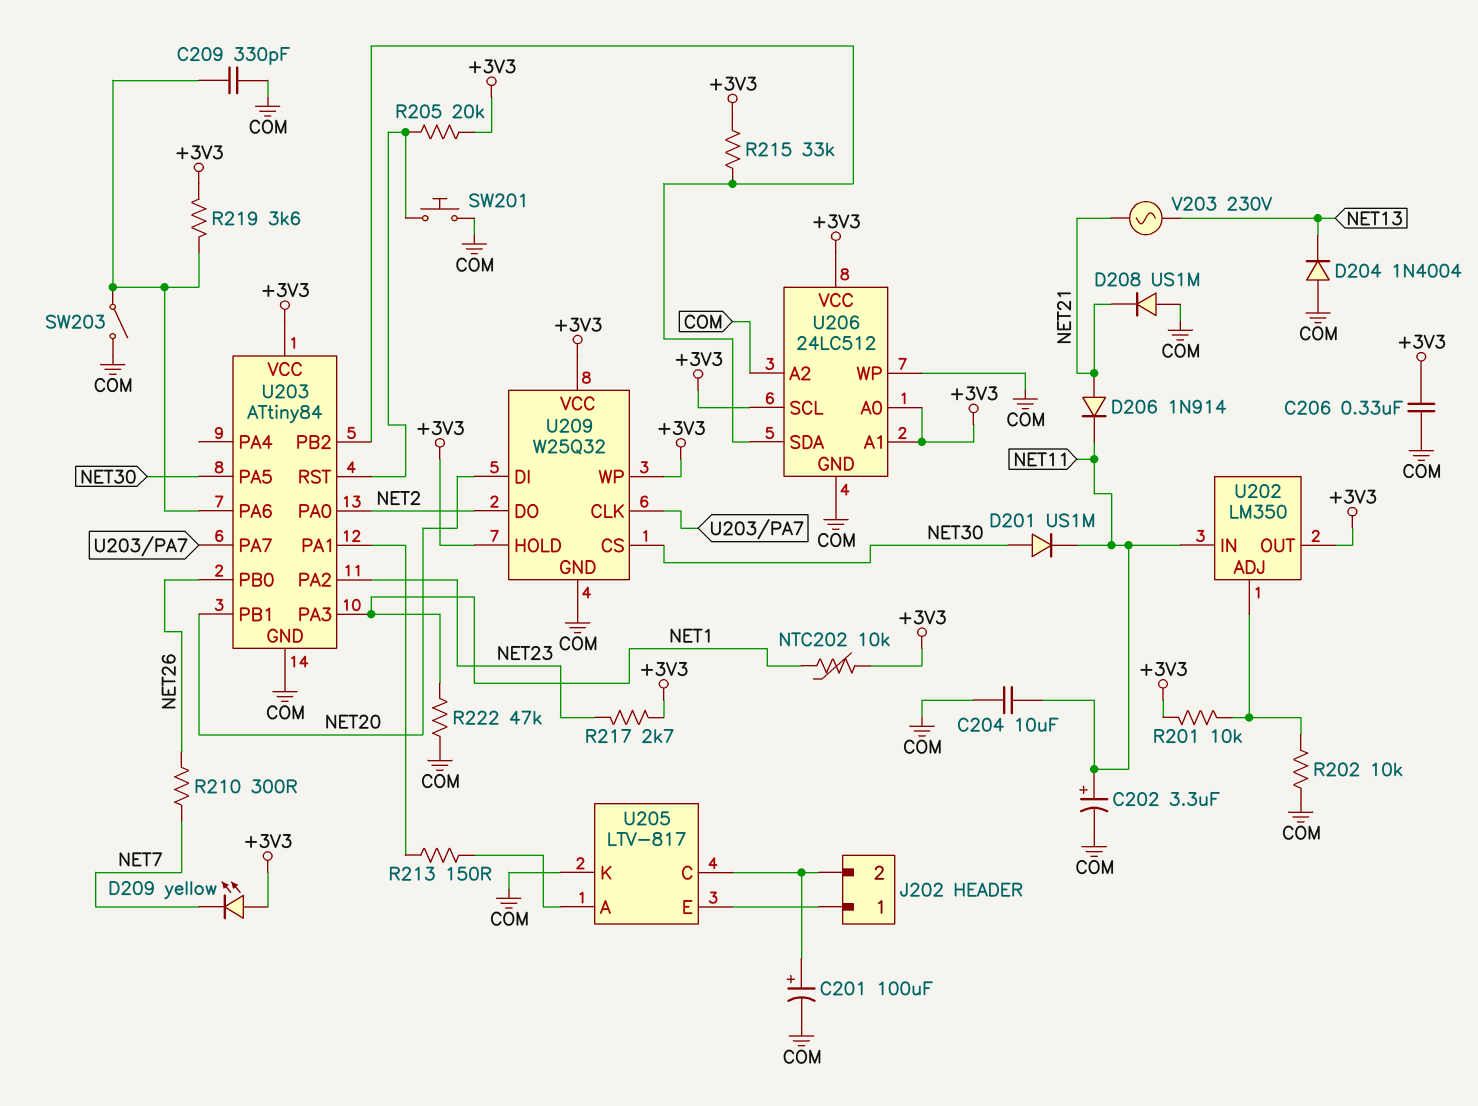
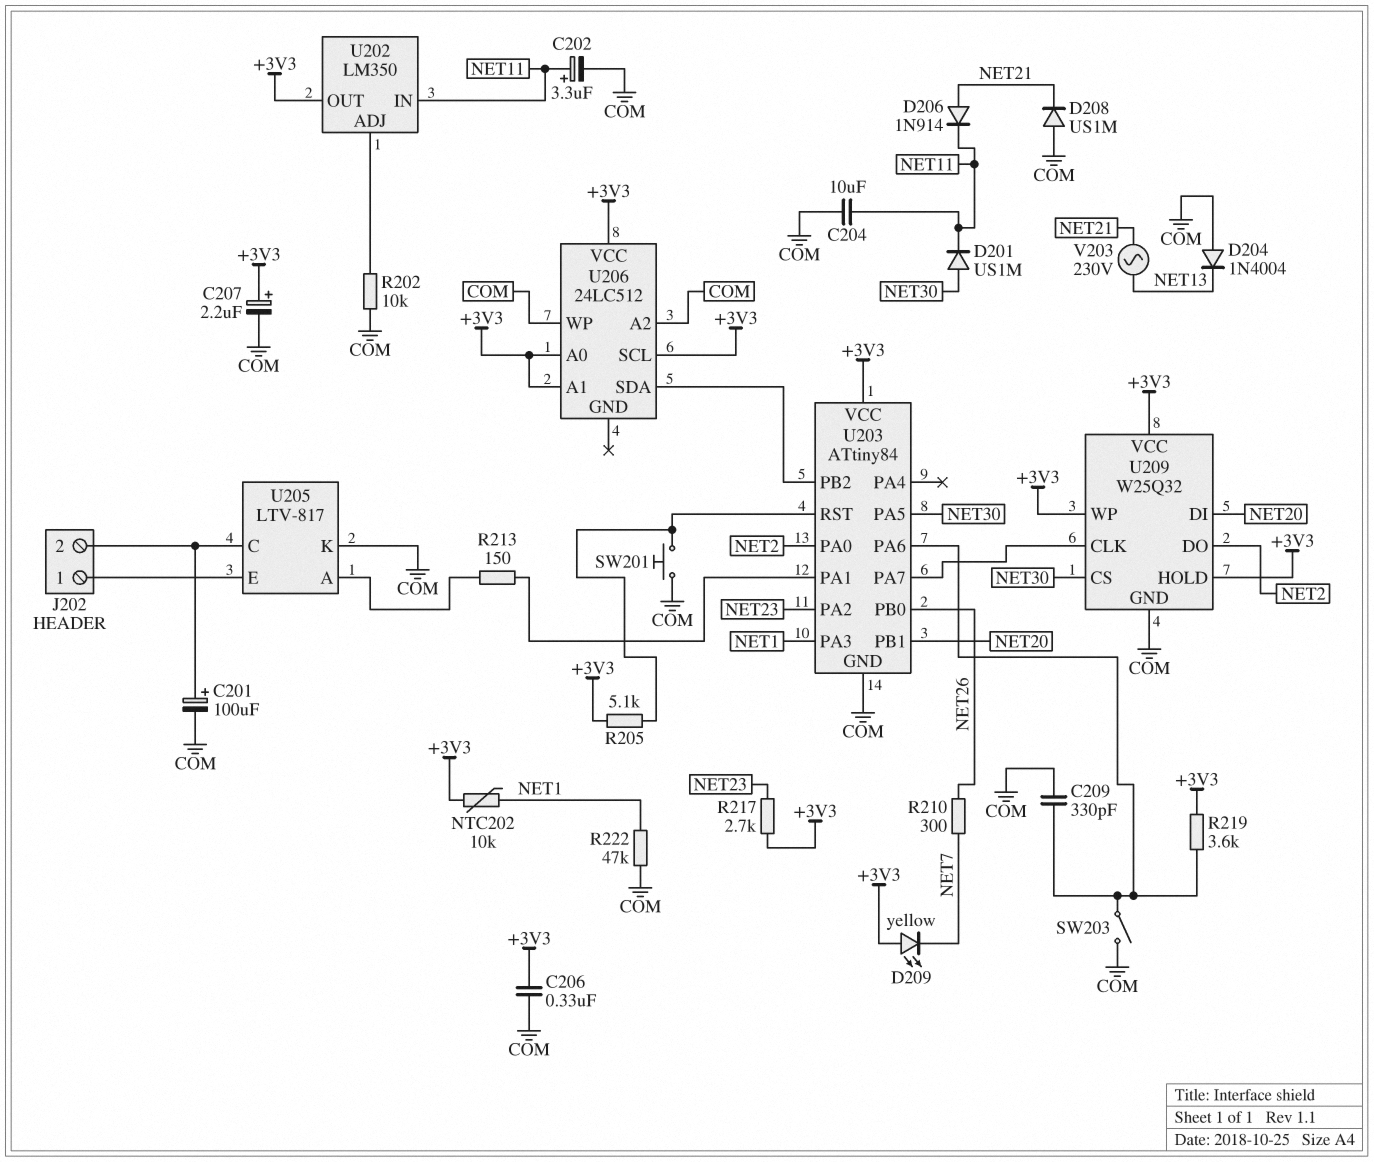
C207: none -> 2.2uF (plus +3V3, minus COM)
R201: 10k (+3V3, U202/ADJ) -> none
R205: 20k (+3V3, U203/RST) -> 5.1k (+3V3, U203/RST)
R215: 33k (+3V3, U203/PB2) -> none
U206 pin GND: COM -> none

